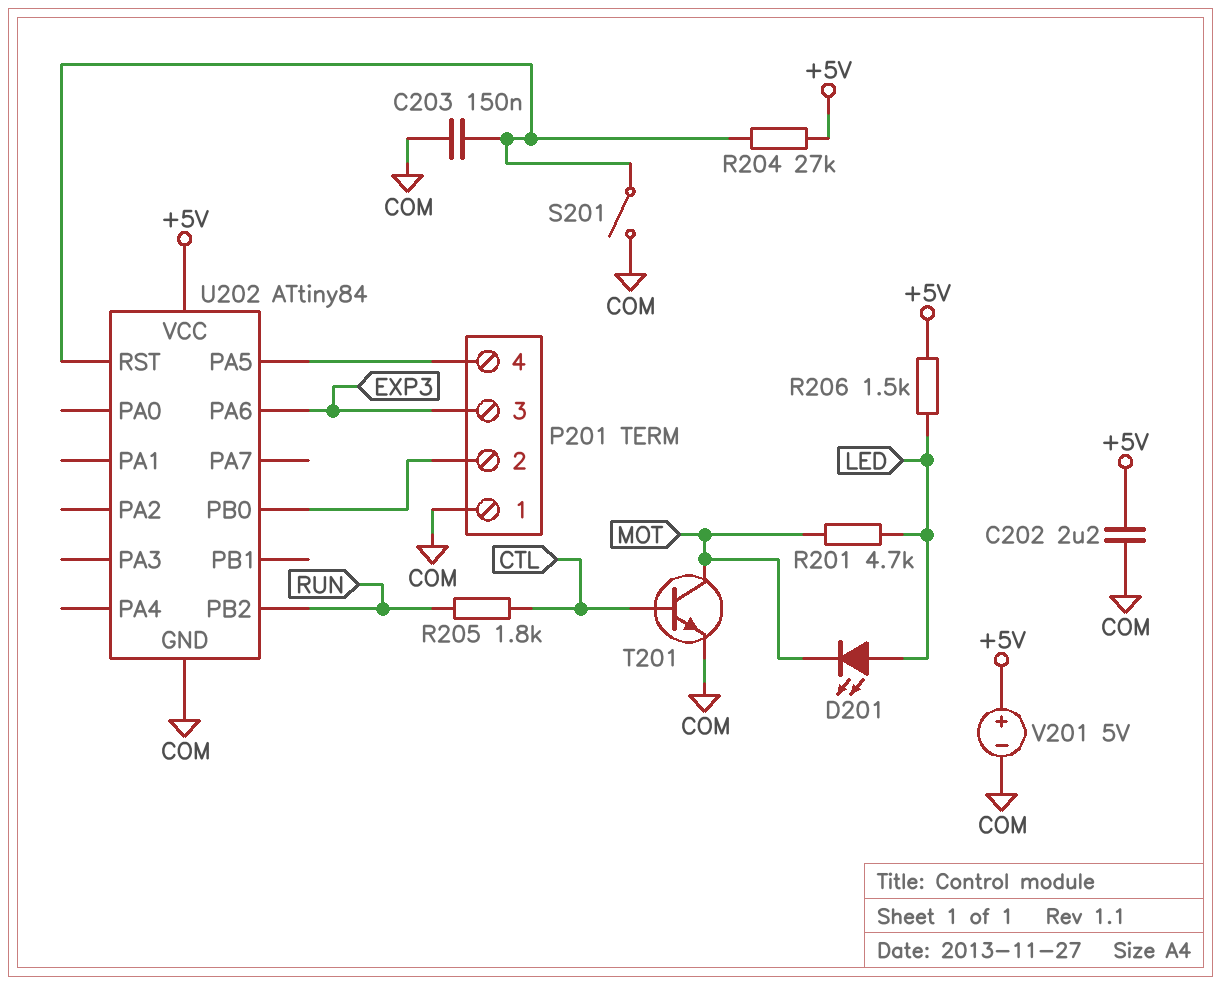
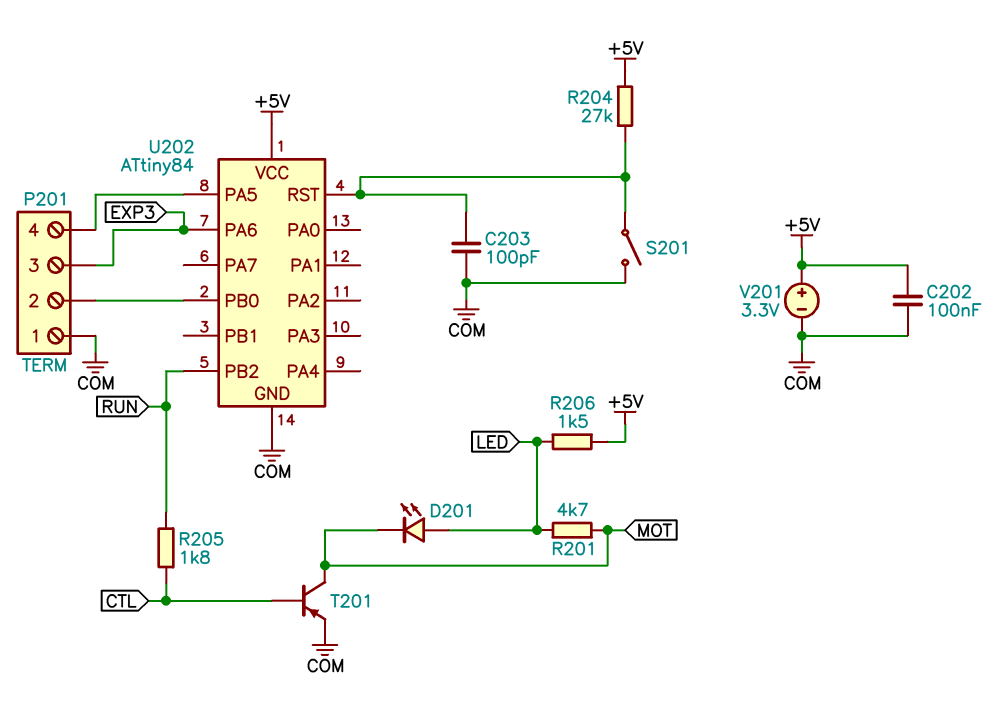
C202: 2.2uF (+5V, COM) -> 100nF (+5V, COM)
C203: 150nF (COM, U202/RST) -> 100pF (COM, U202/RST)
T201: NPN (B CTL, C MOT, E COM) -> PNP (B CTL, C MOT, E COM)
V201: 5V (plus +5V, minus COM) -> 3.3V (plus +5V, minus COM)

